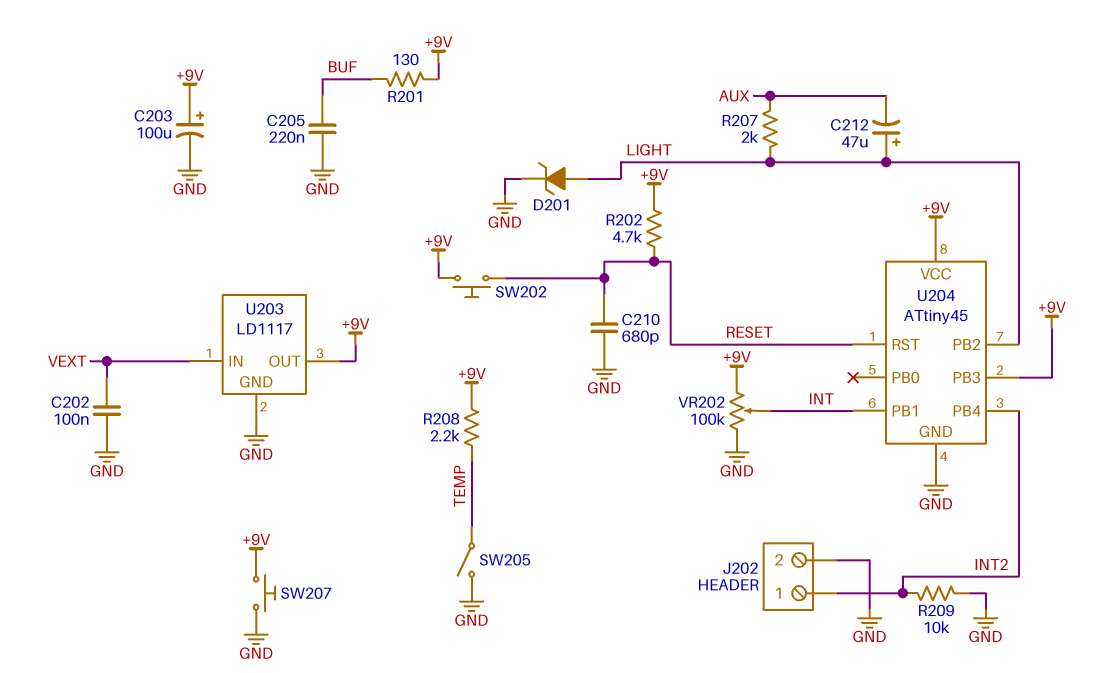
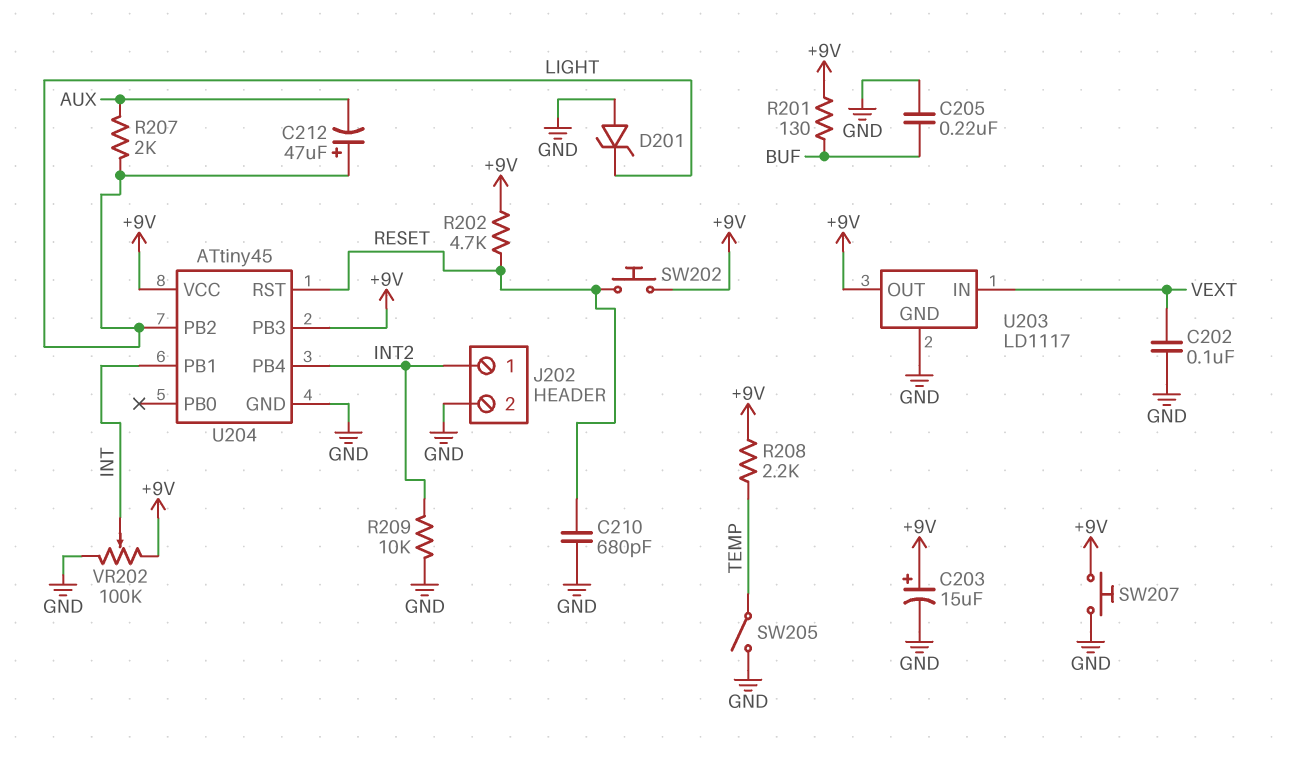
C203: 100uF (plus +9V, minus GND) -> 15uF (plus +9V, minus GND)
D201: zener (A LIGHT, K GND) -> zener (A GND, K LIGHT)

